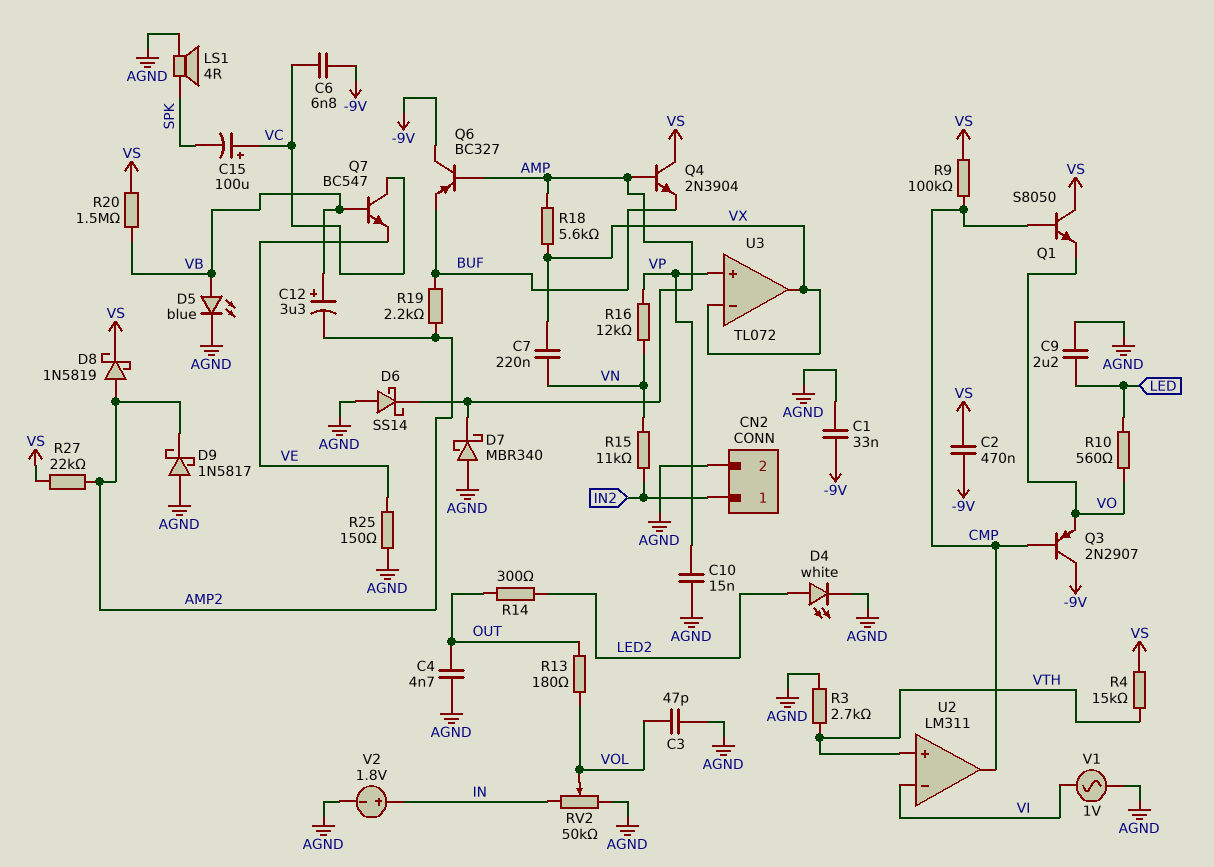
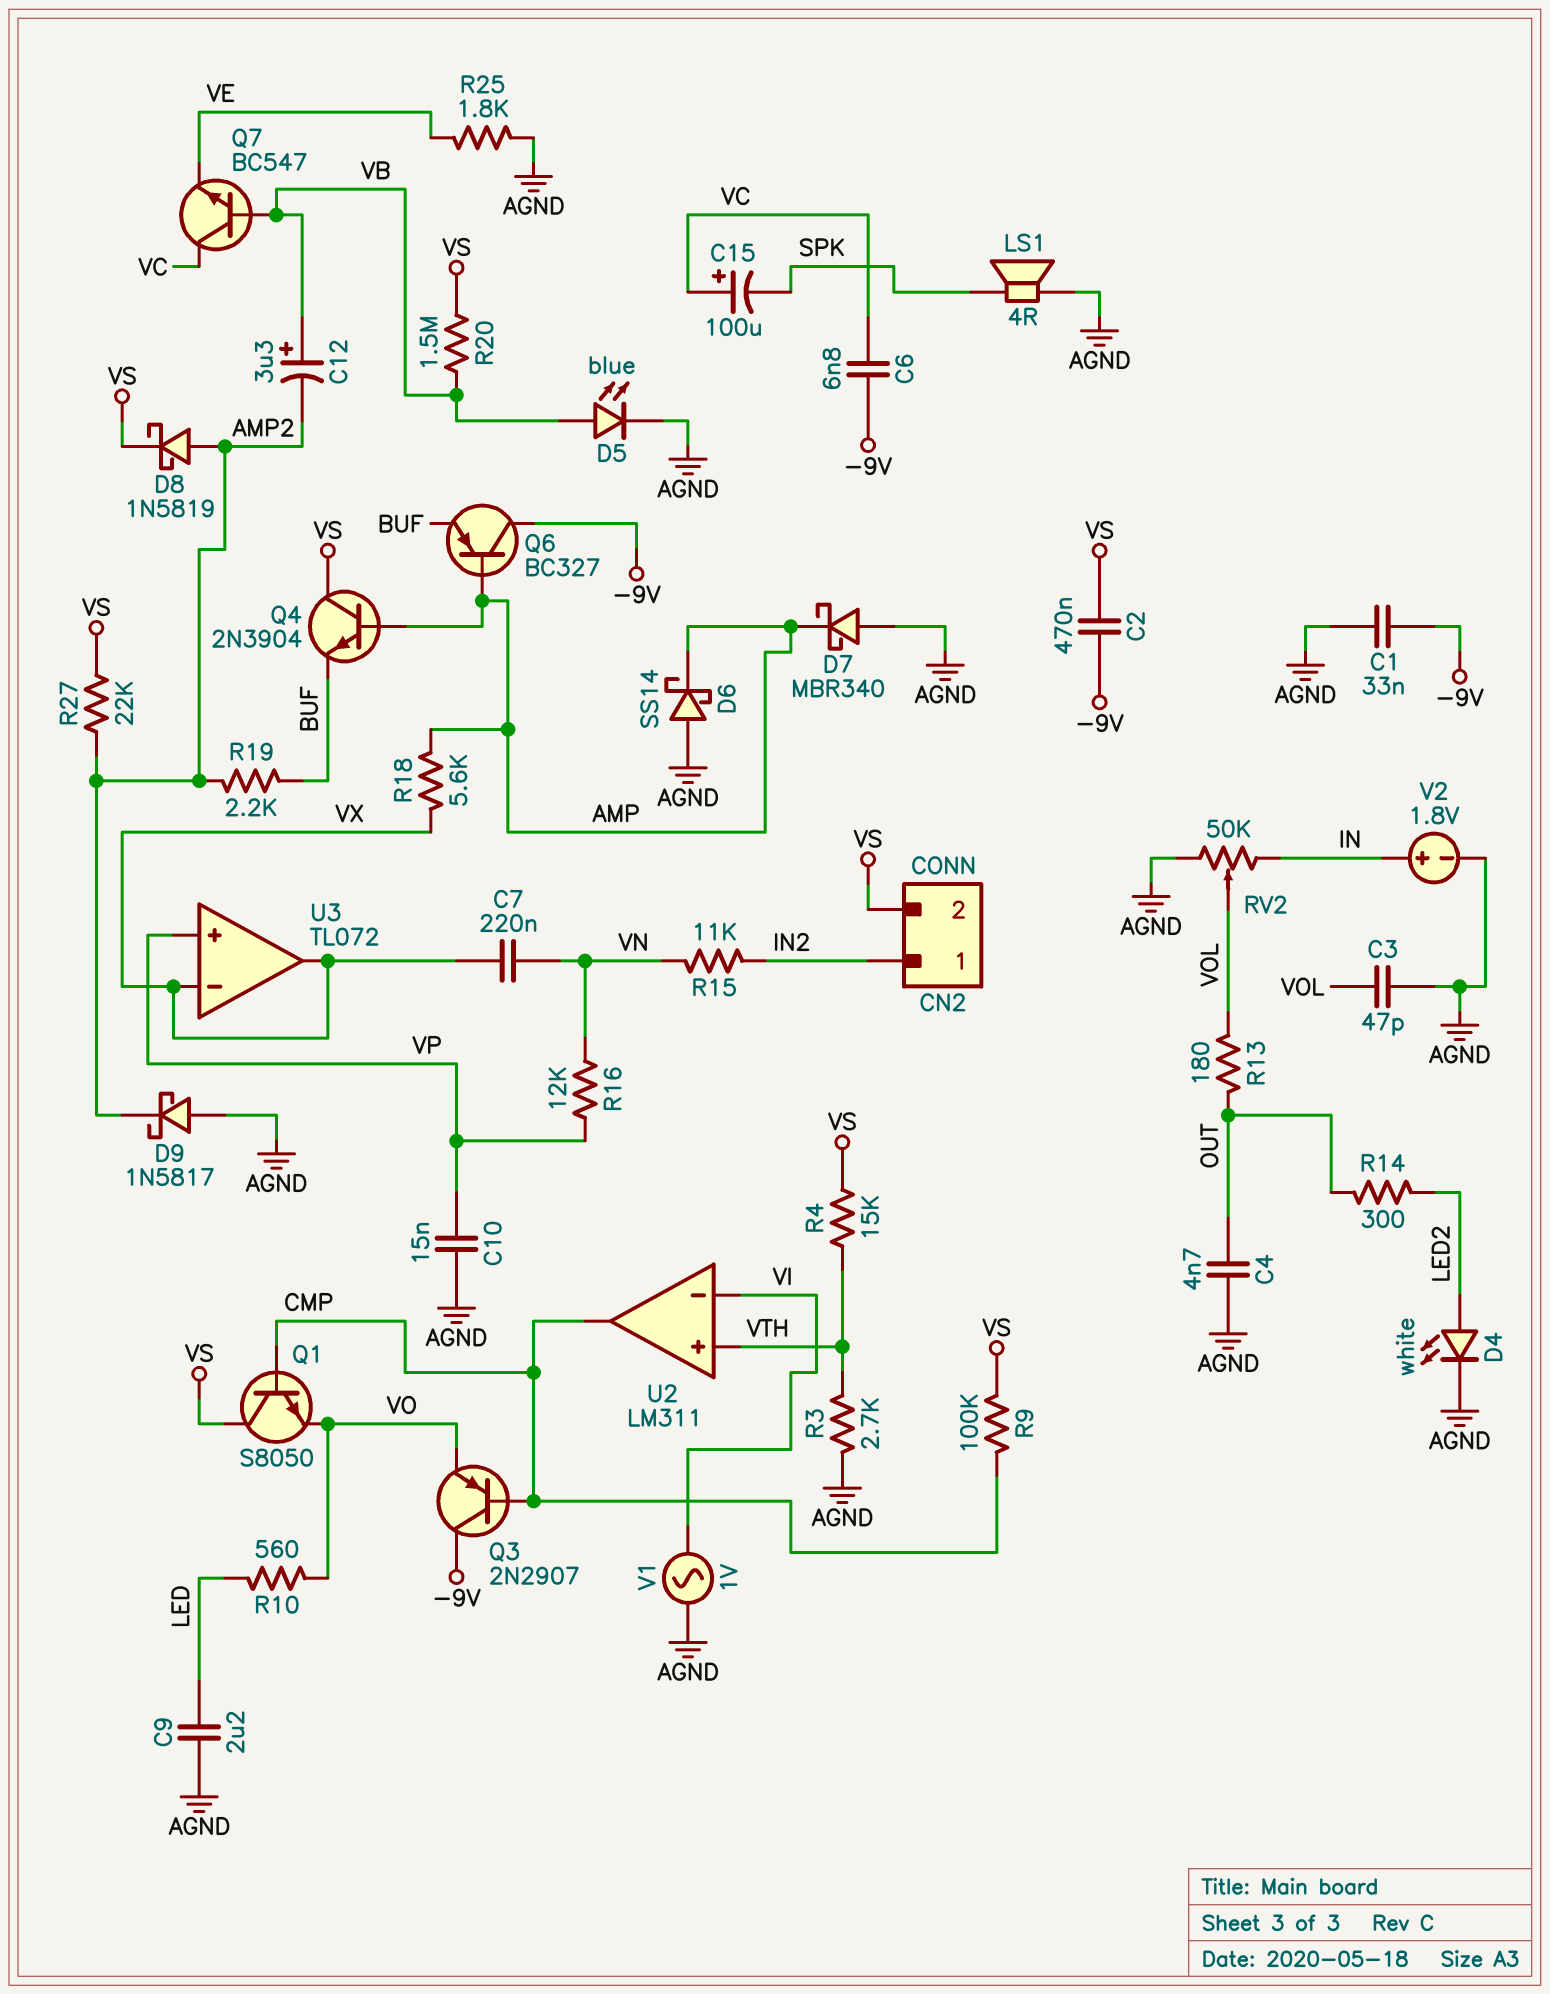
CN2 pin 2: AGND -> VS
R25: 150 (AGND, VE) -> 1.8k (AGND, VE)

